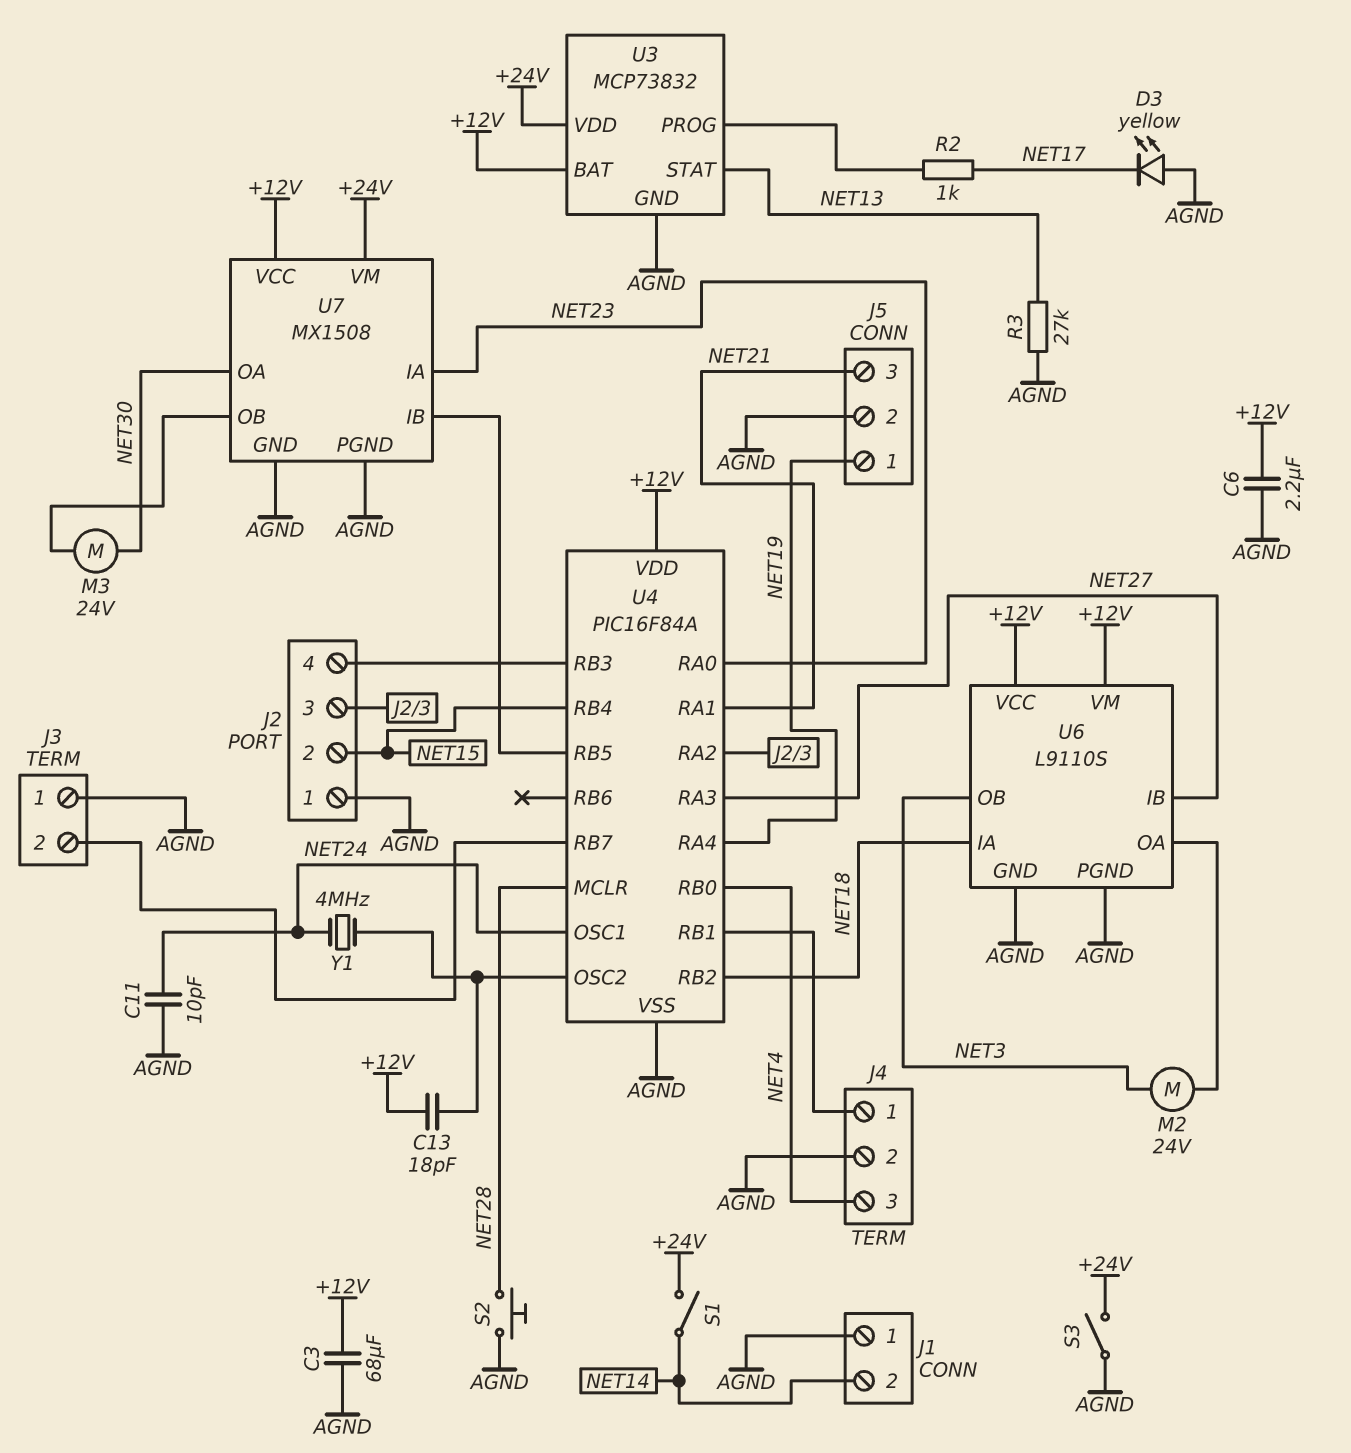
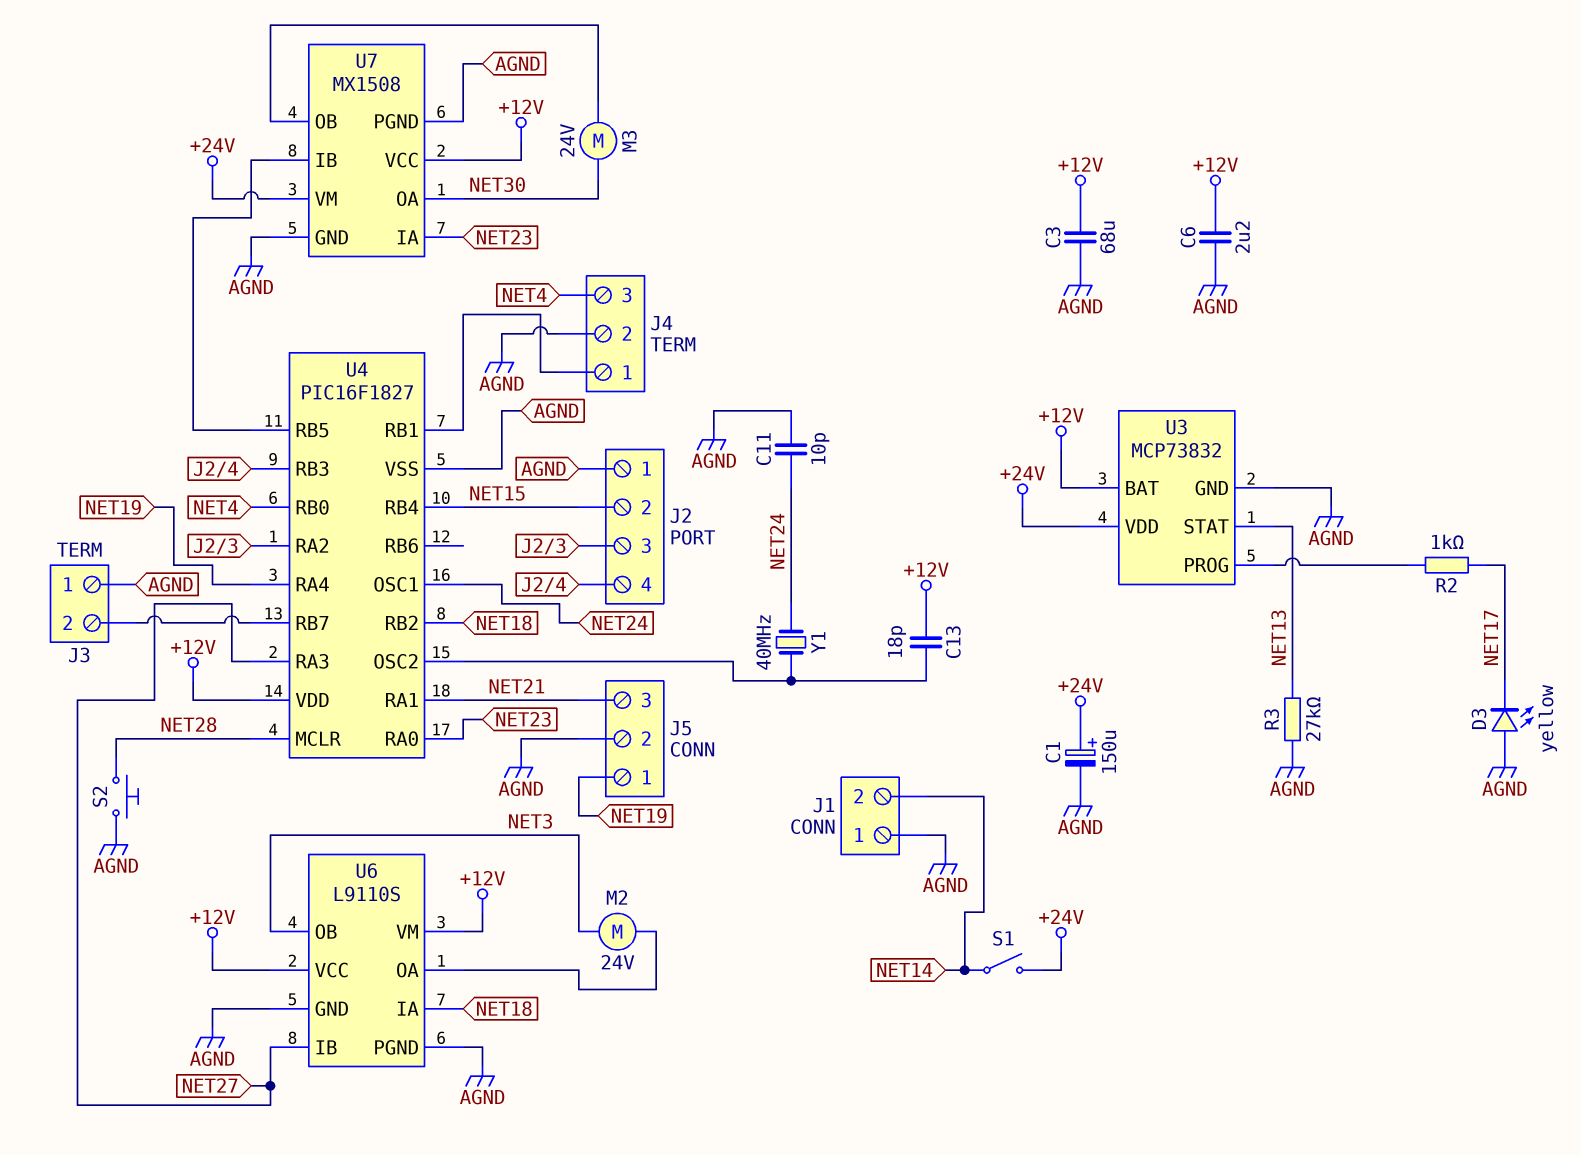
C1: none -> 150uF (plus +24V, minus AGND)
S3: switch (+24V, AGND) -> none
U4: PIC16F84A -> PIC16F1827
Y1: 4MHz (NET24, U4/OSC2) -> 40MHz (NET24, U4/OSC2)

